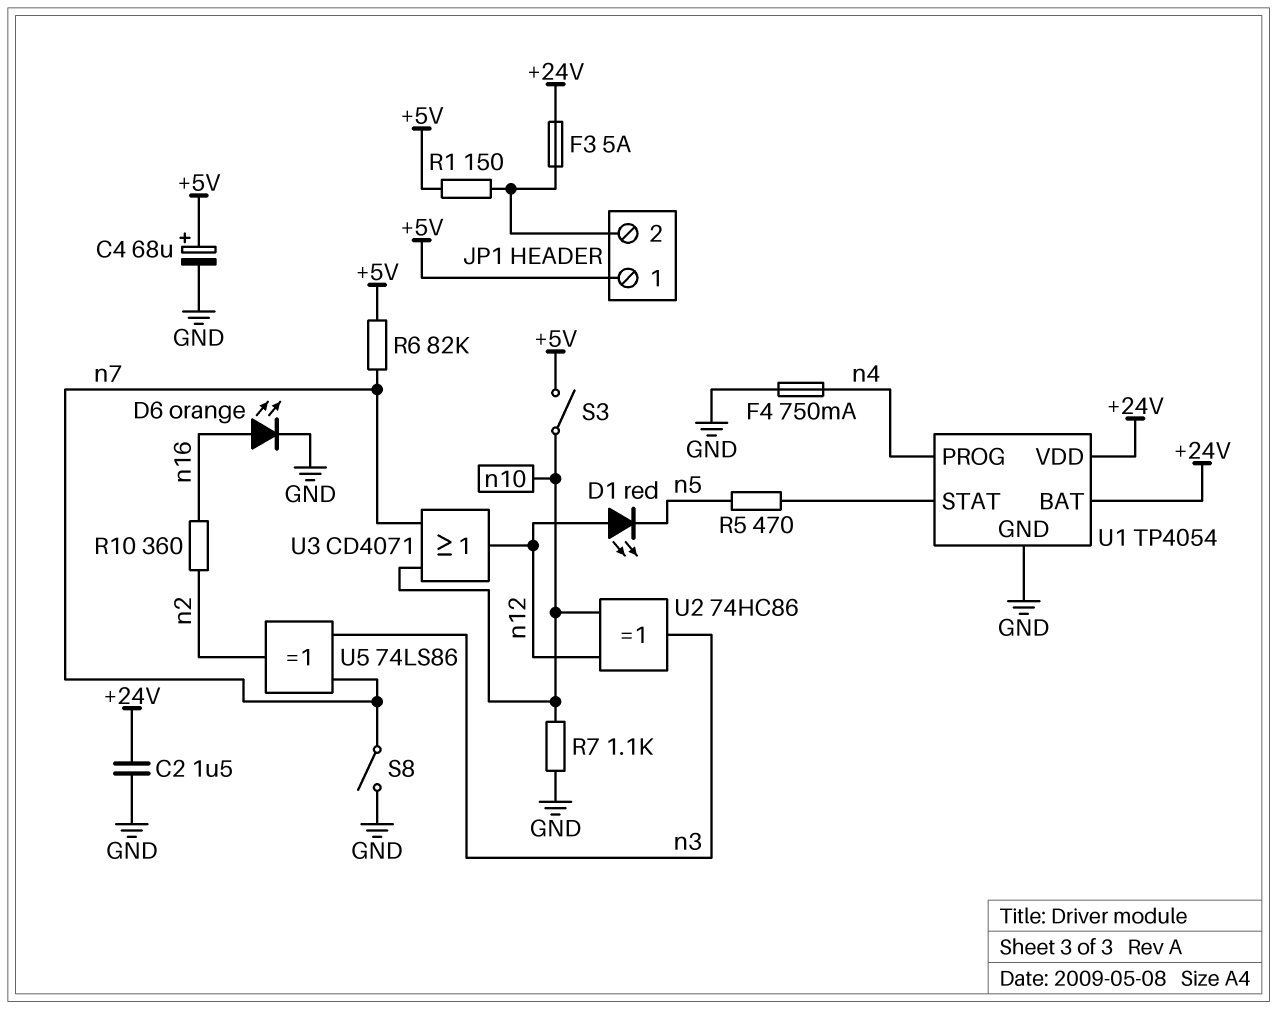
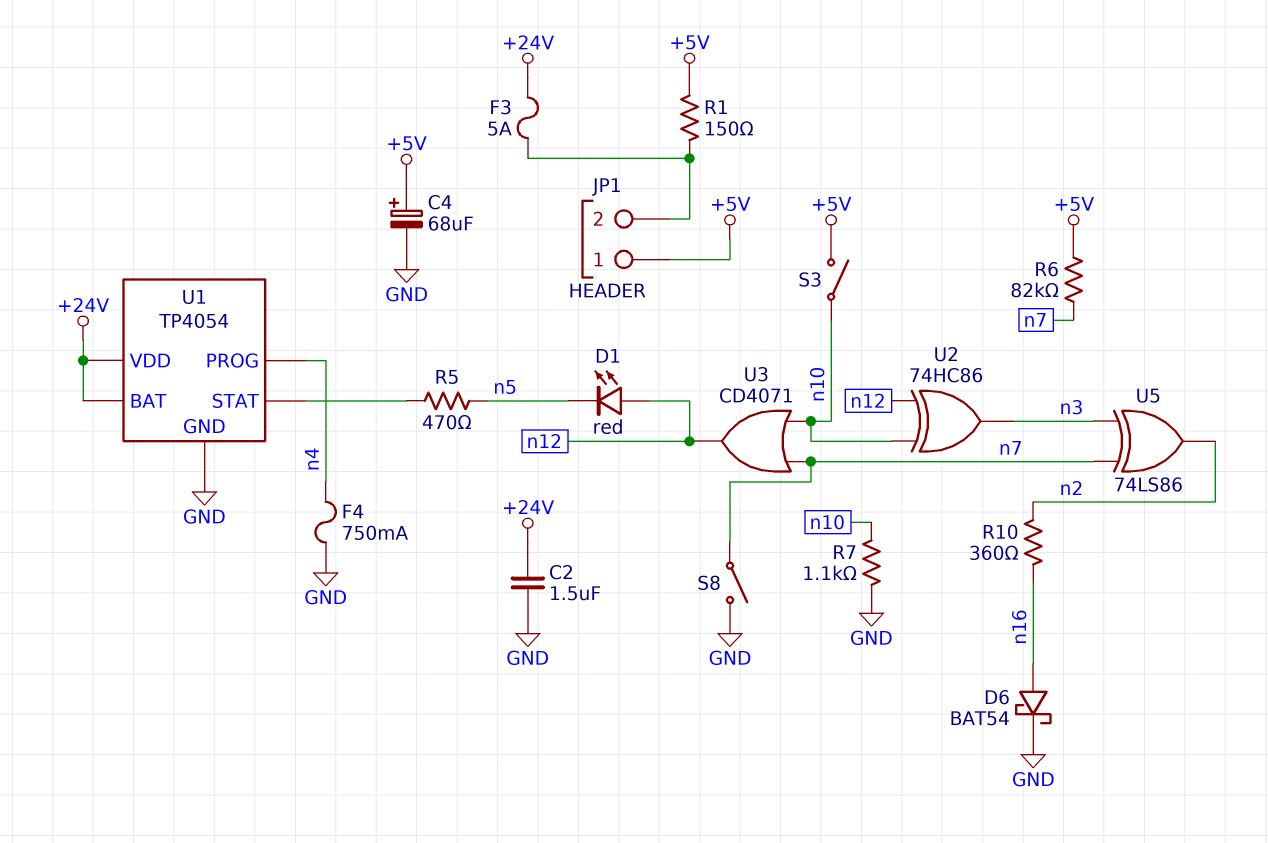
D6: LED orange (A n16, K GND) -> schottky BAT54 (A n16, K GND)

